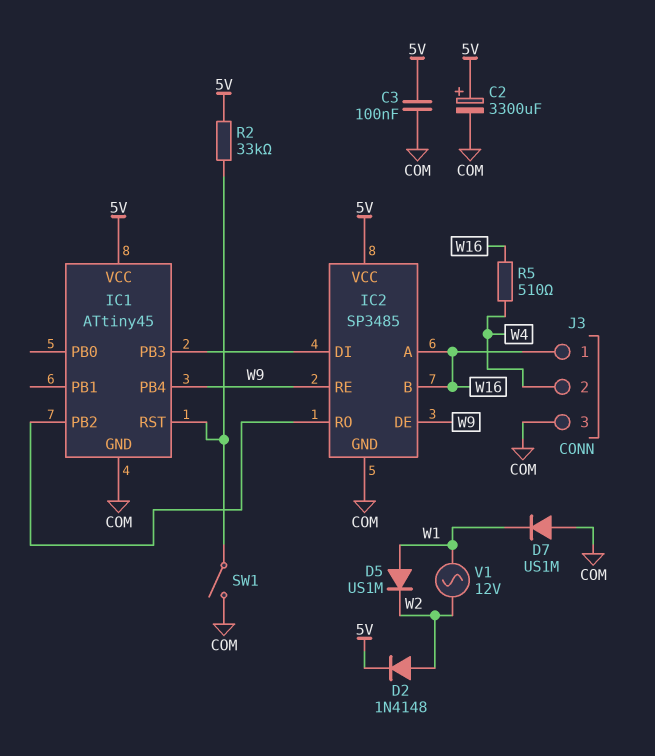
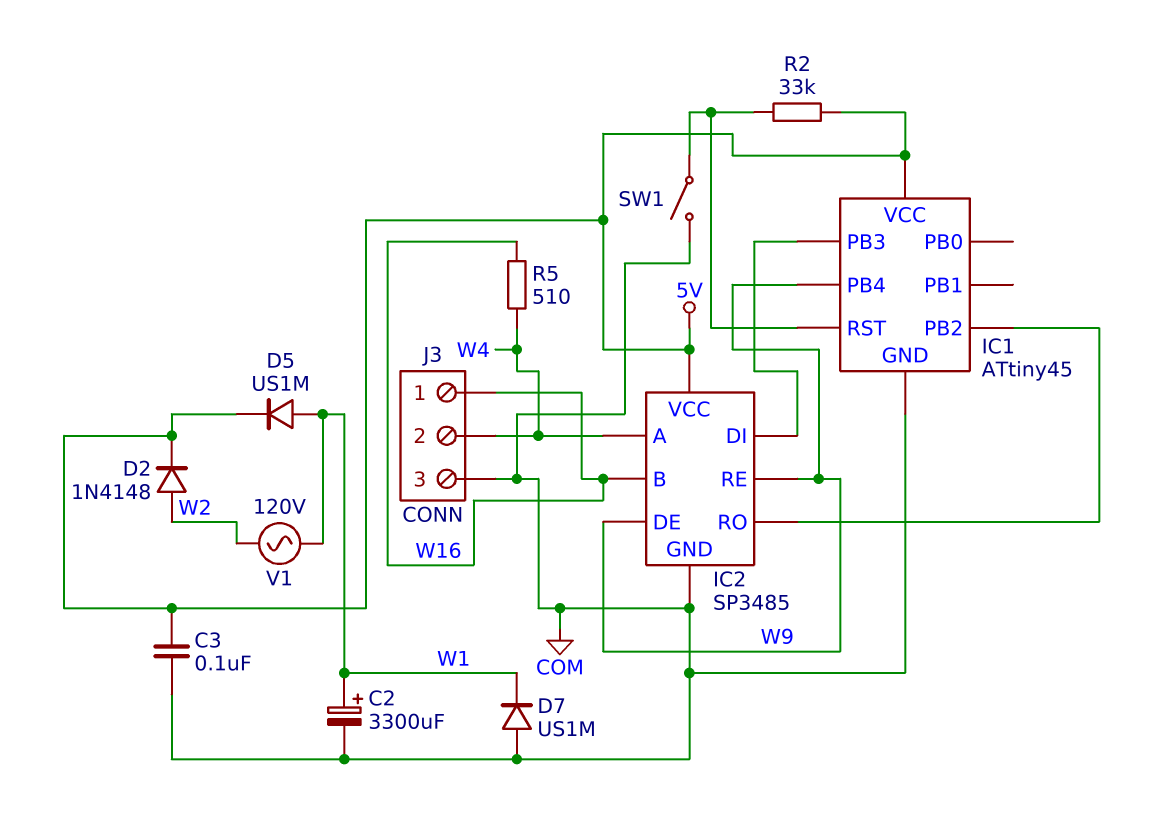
C2: 3300uF (plus 5V, minus COM) -> 3300uF (plus W1, minus COM)
D5: diode US1M (A W1, K W2) -> diode US1M (A W1, K 5V)
IC2 pin A: W16 -> W4
V1: AC 12V (W1, W2) -> AC 120V (W1, W2)

